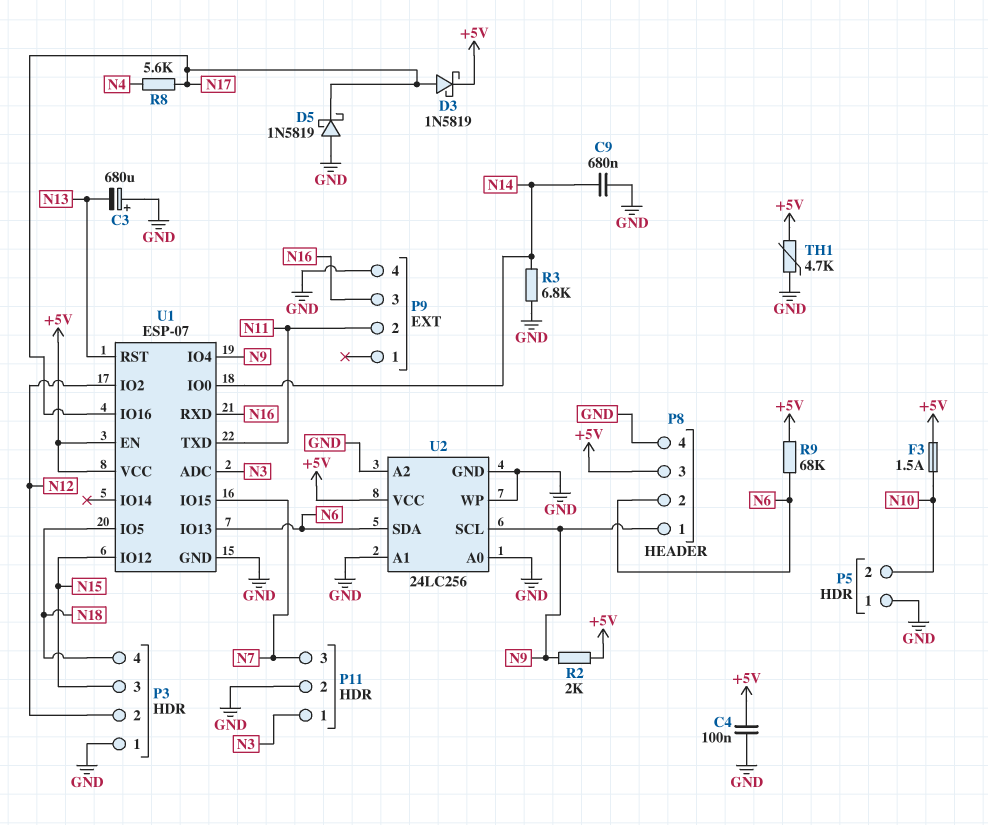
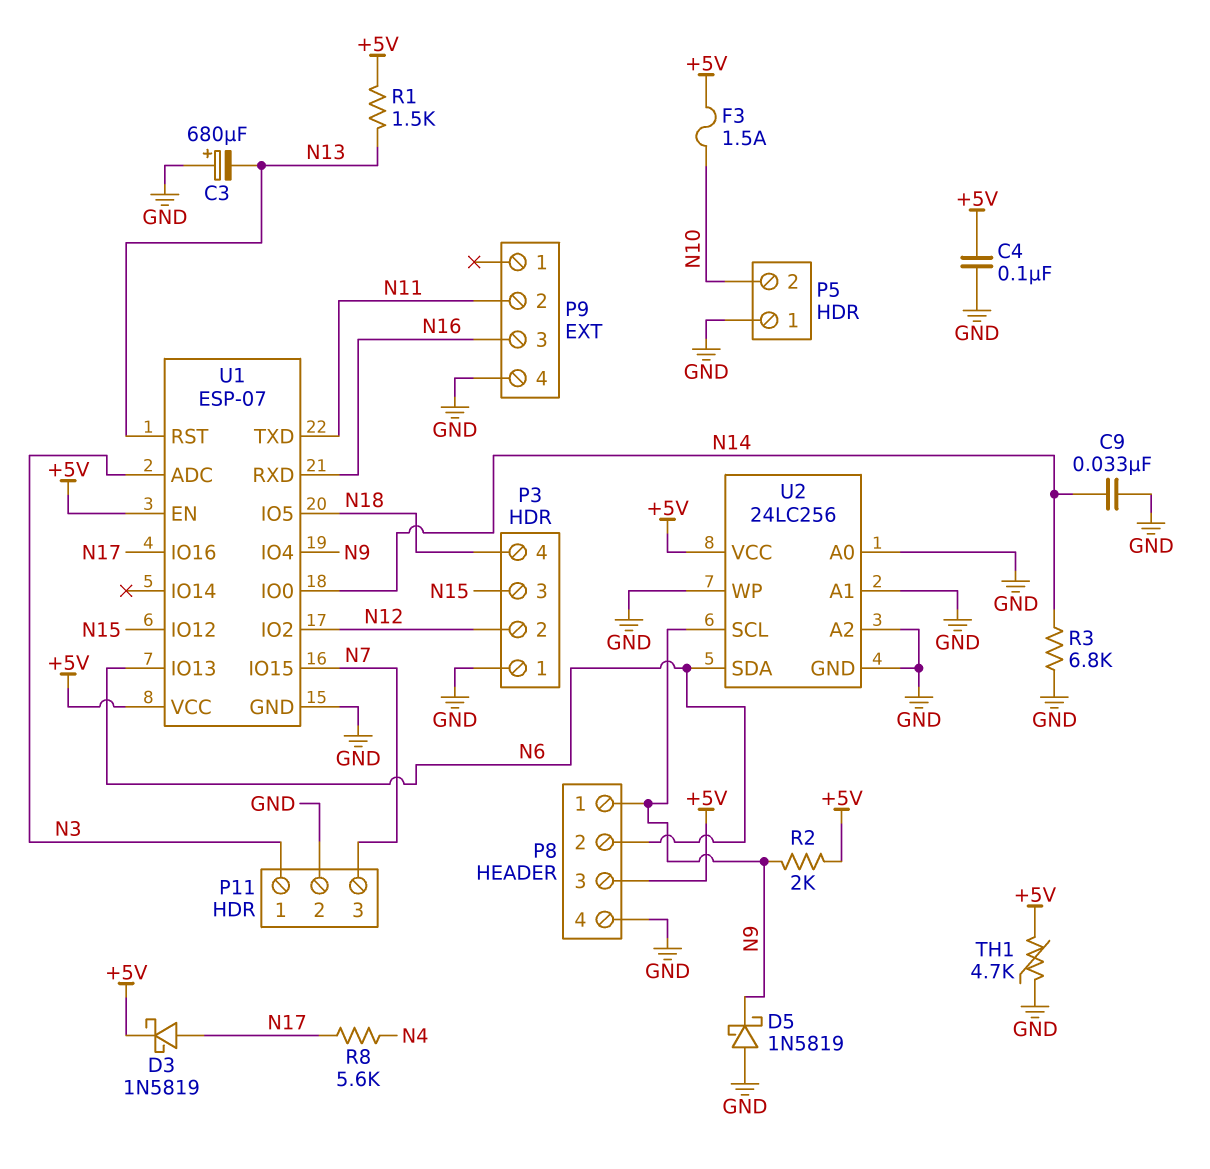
C9: 680nF (GND, N14) -> 33nF (GND, N14)
D5: schottky 1N5819 (A GND, K N17) -> schottky 1N5819 (A GND, K N9)
R1: none -> 1.5k (+5V, N13)
R9: 68k (+5V, N6) -> none

